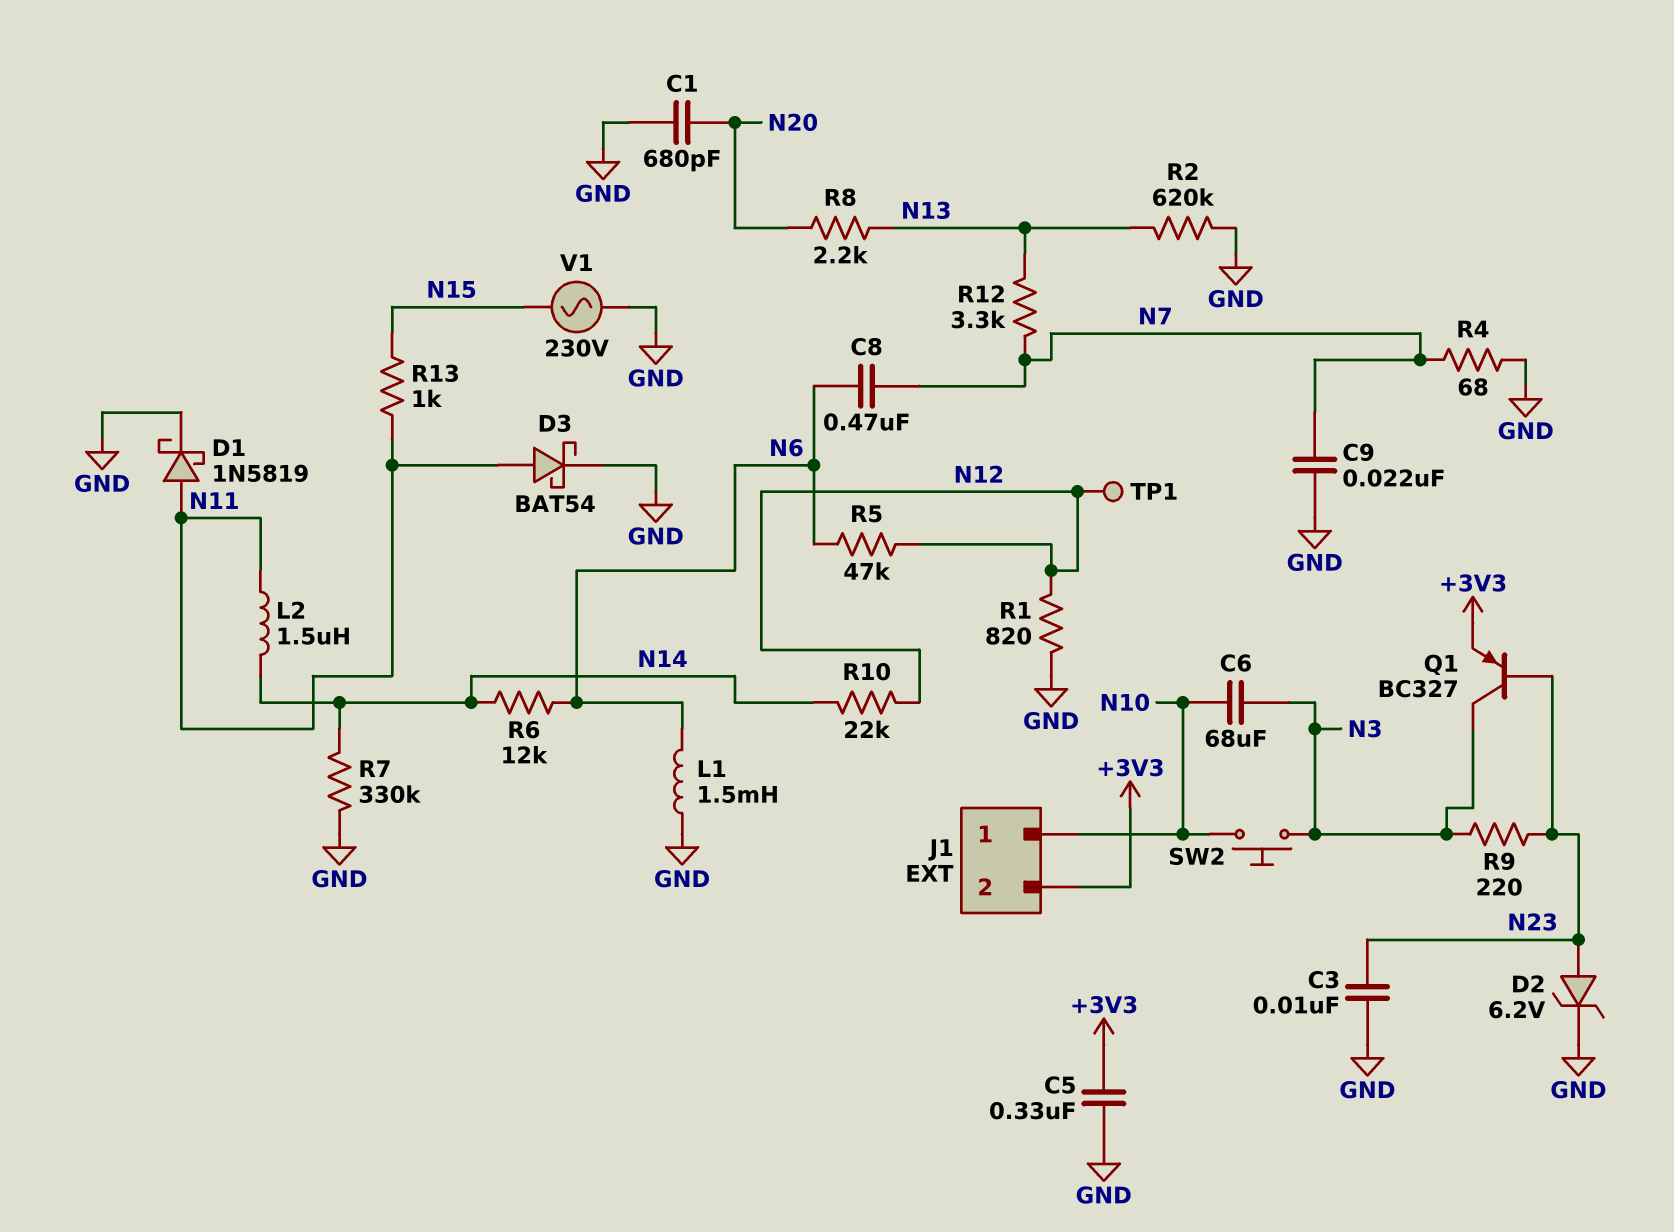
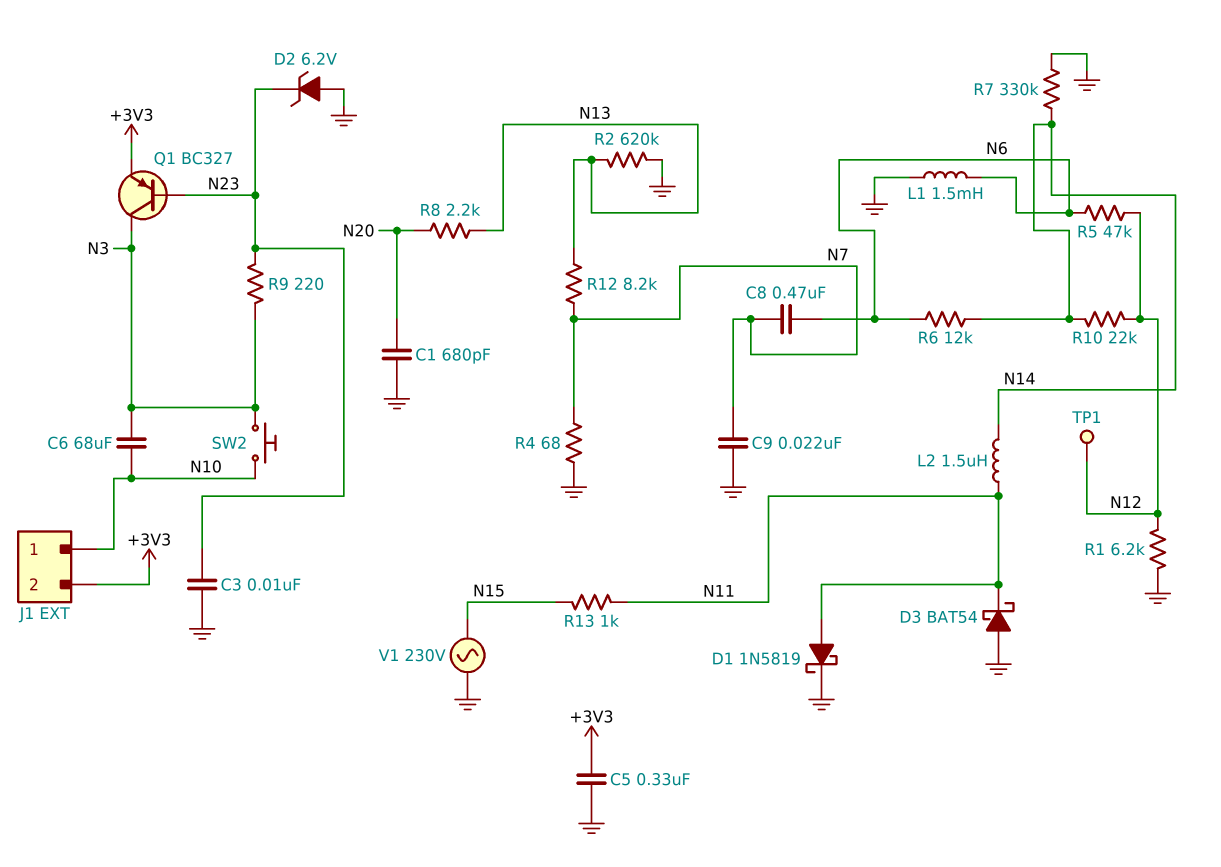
D2: zener 6.2V (A N23, K GND) -> zener 6.2V (A GND, K N23)
D3: schottky BAT54 (A N11, K GND) -> schottky BAT54 (A GND, K N11)
R1: 820 (GND, N12) -> 6.2k (GND, N12)
R12: 3.3k (N7, N13) -> 8.2k (N7, N13)

